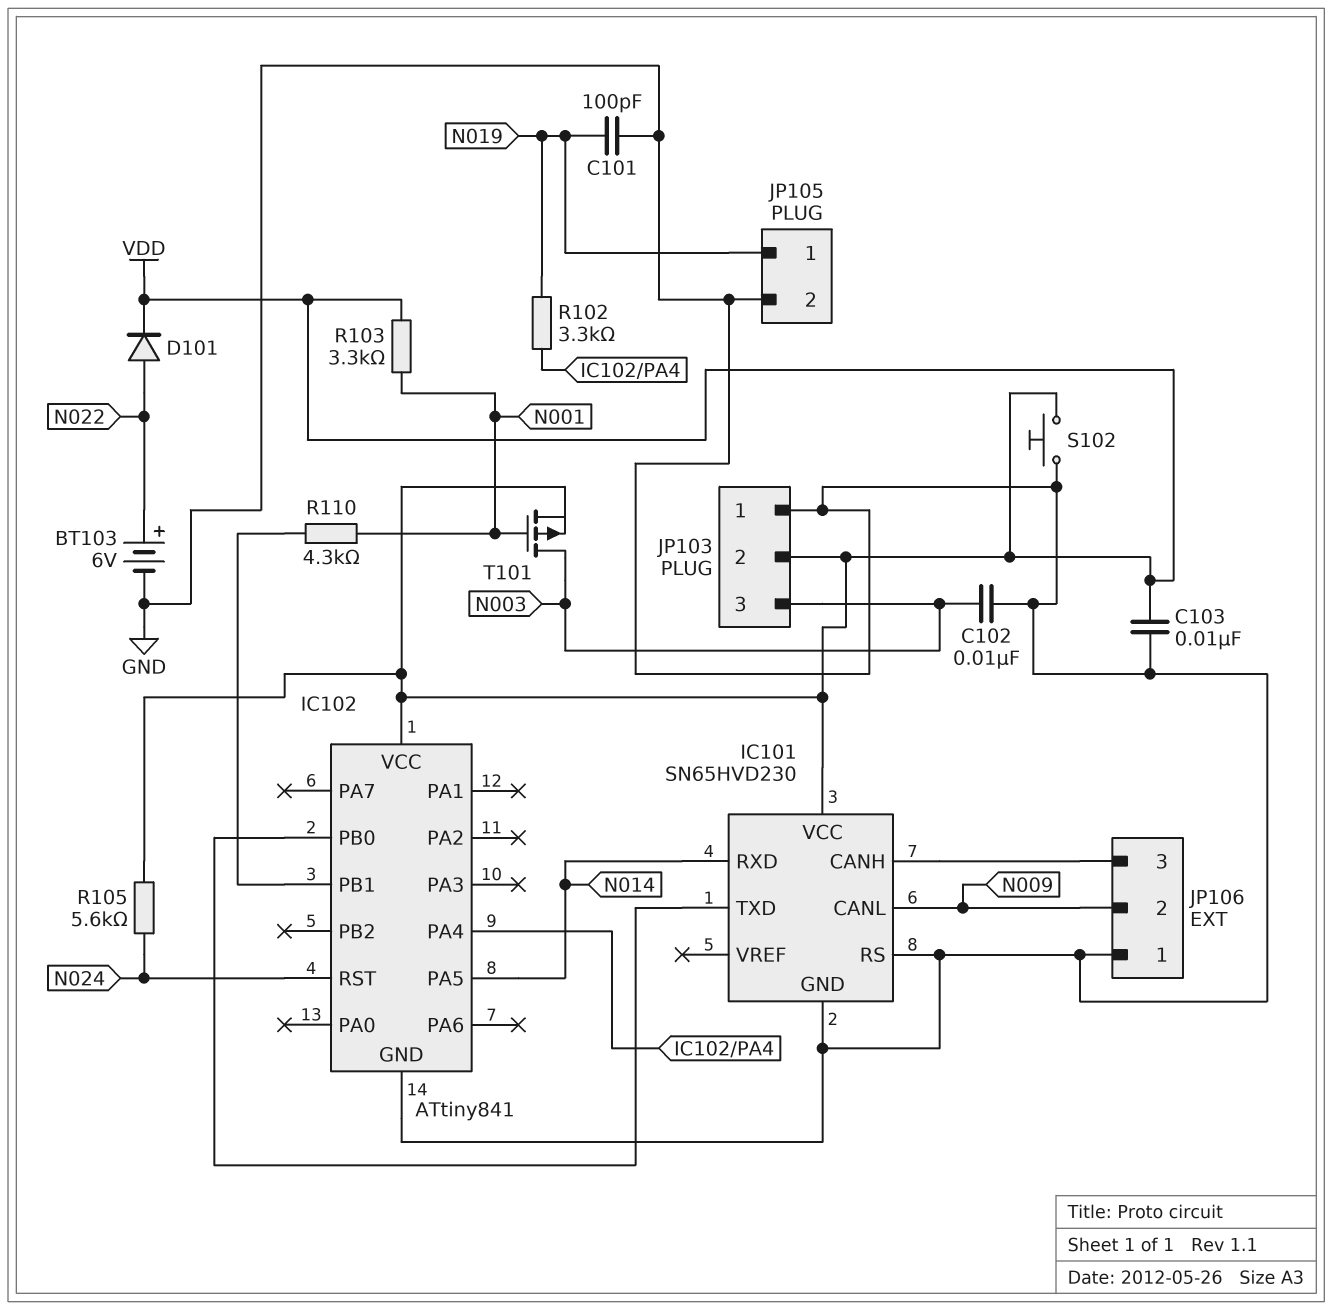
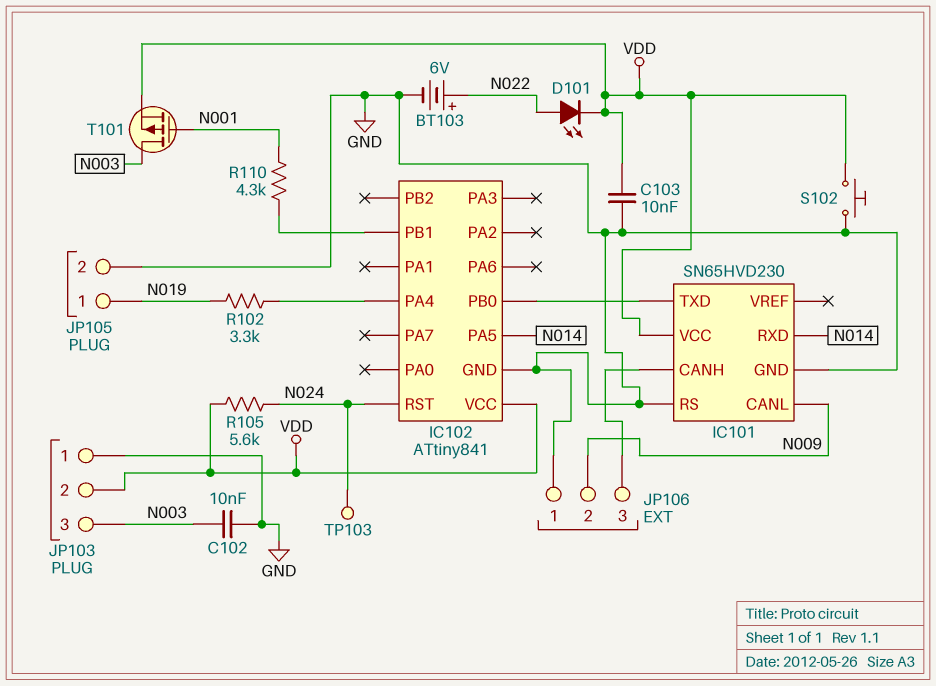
C101: 100pF (GND, N019) -> none
D101: diode (A N022, K VDD) -> LED (A N022, K VDD)
R103: 3.3k (N001, VDD) -> none
TP103: none -> test point (N024)

